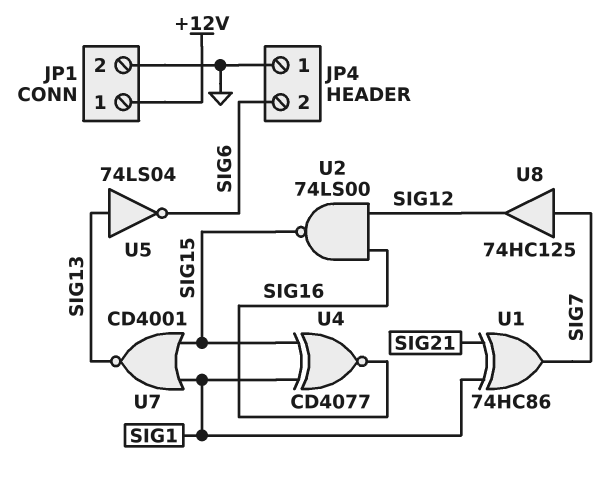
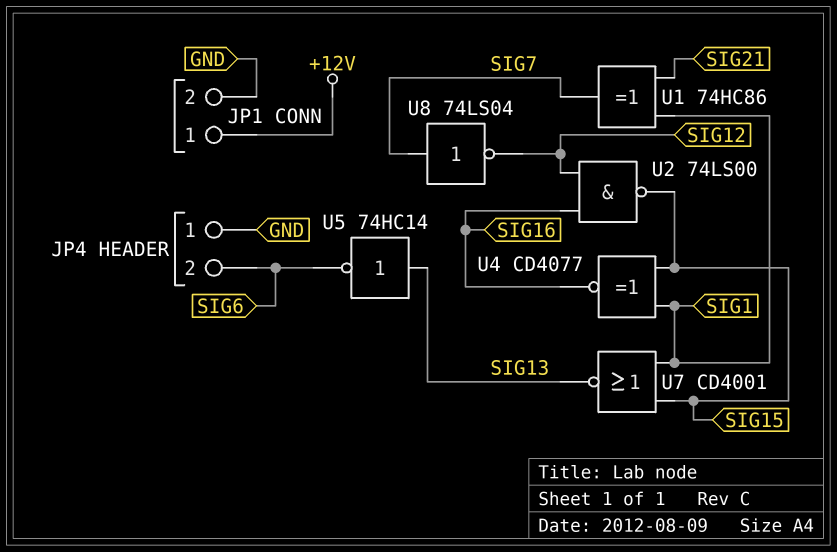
U5: NOT 74LS04 (in SIG13, out SIG6) -> NOT 74HC14 (in SIG13, out SIG6)
U8: buffer 74HC125 (in SIG7, out SIG12) -> NOT 74LS04 (in SIG7, out SIG12)

